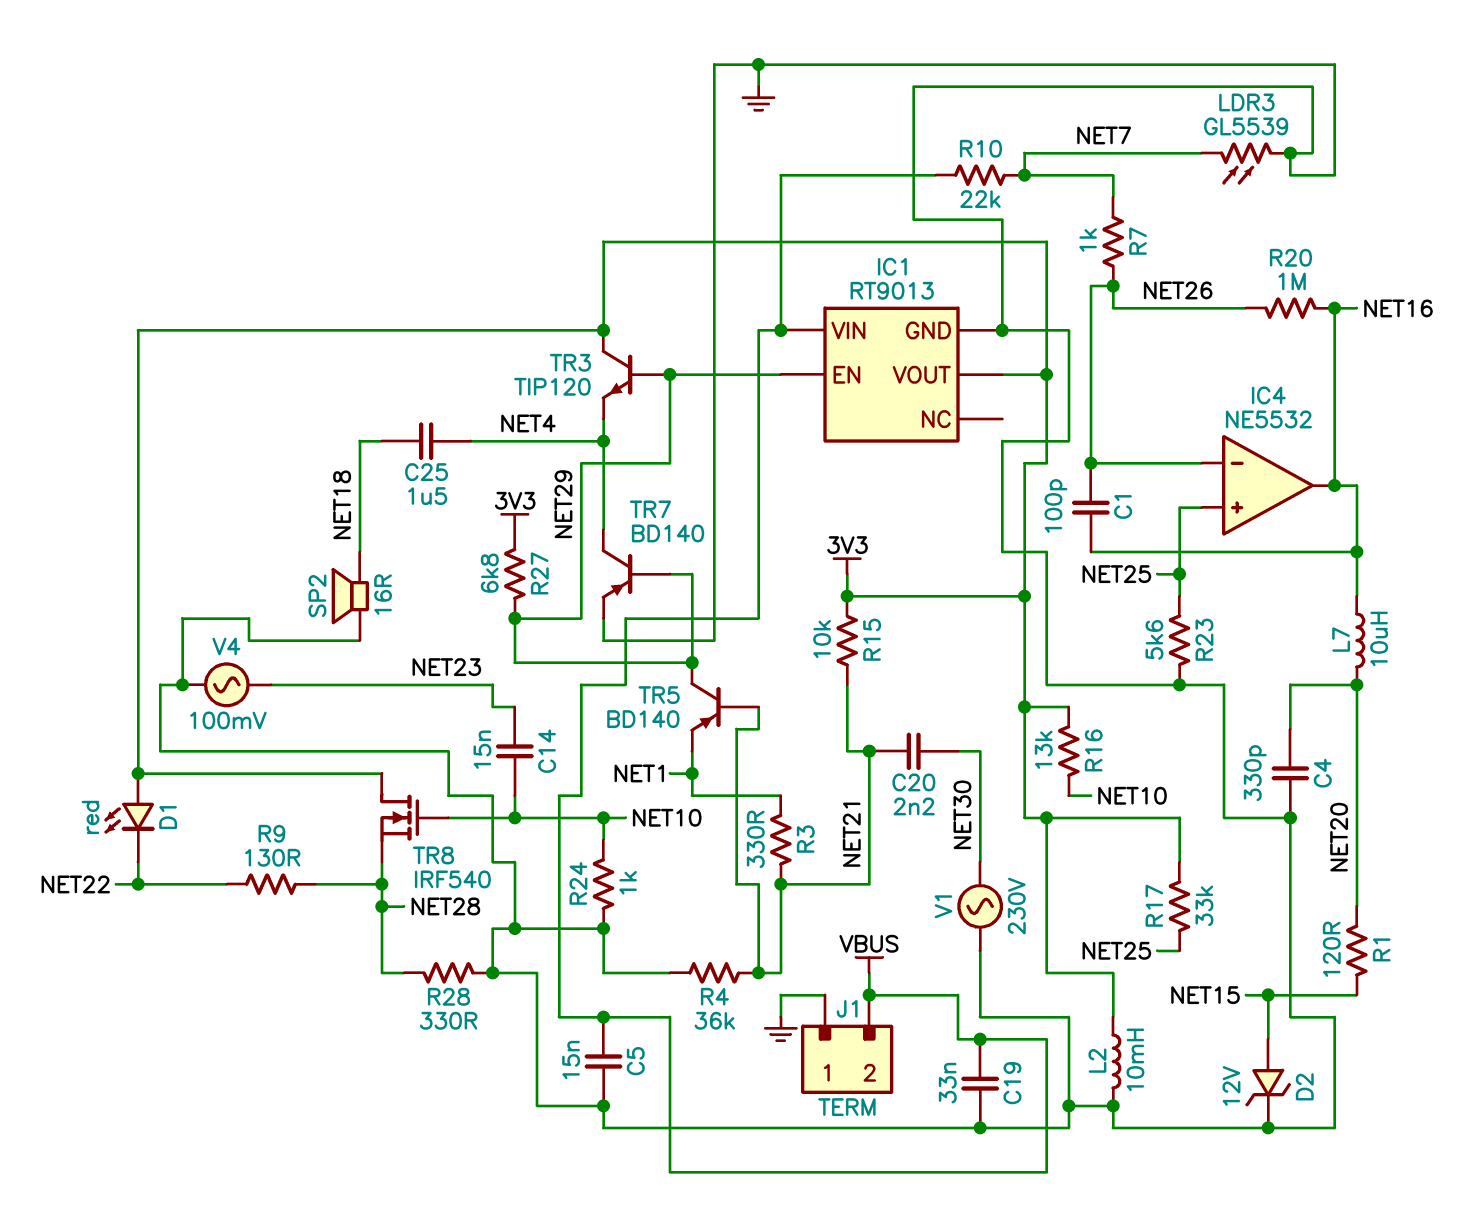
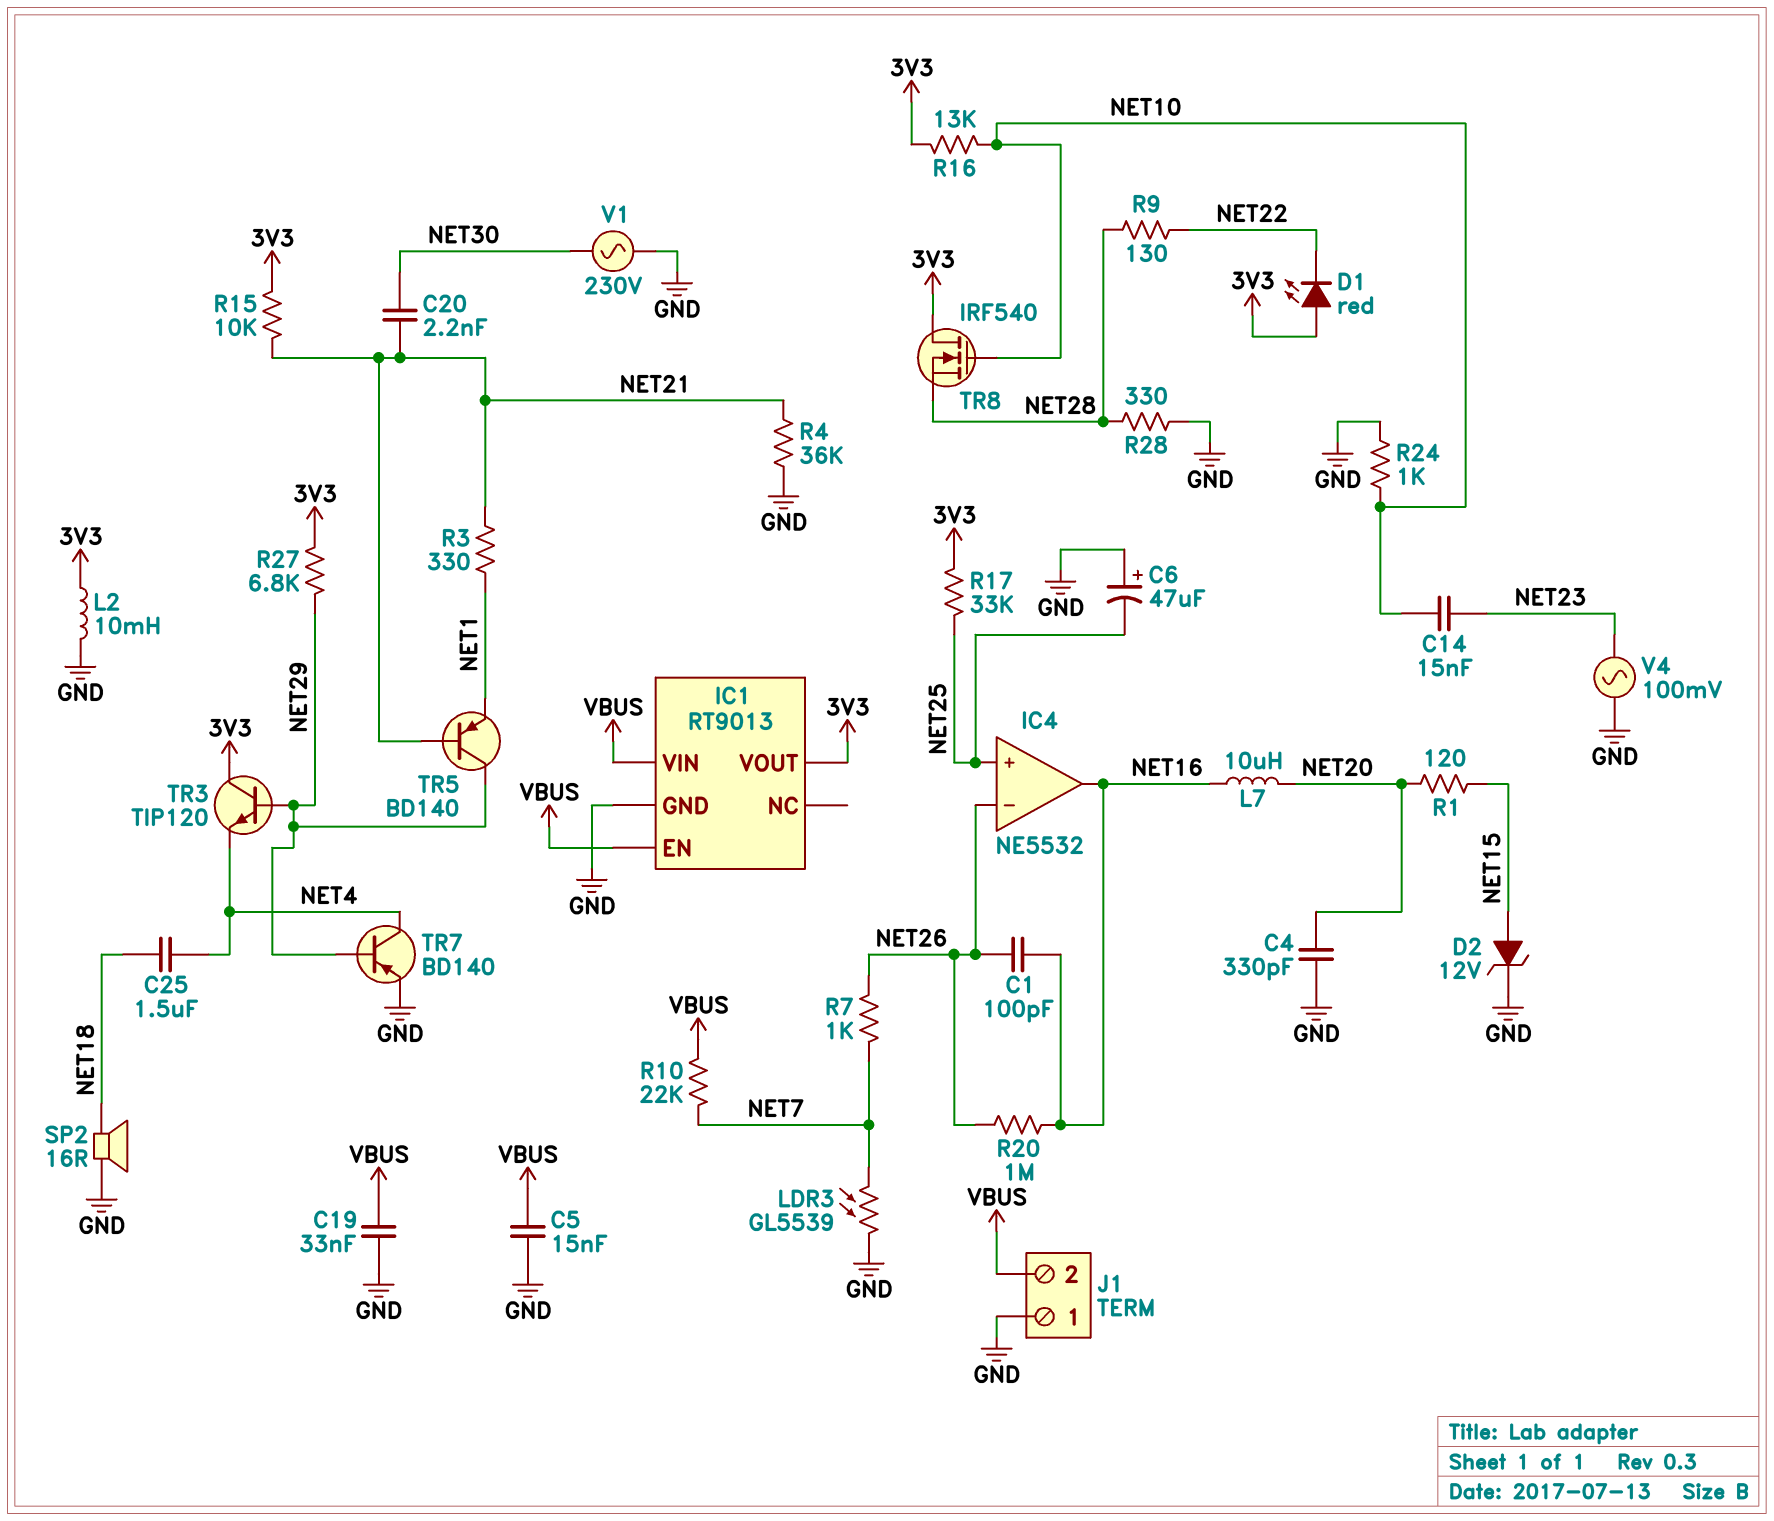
C6: none -> 47uF (plus GND, minus NET25)
IC1 pin EN: NET29 -> VBUS
R23: 5.6k (GND, NET25) -> none

